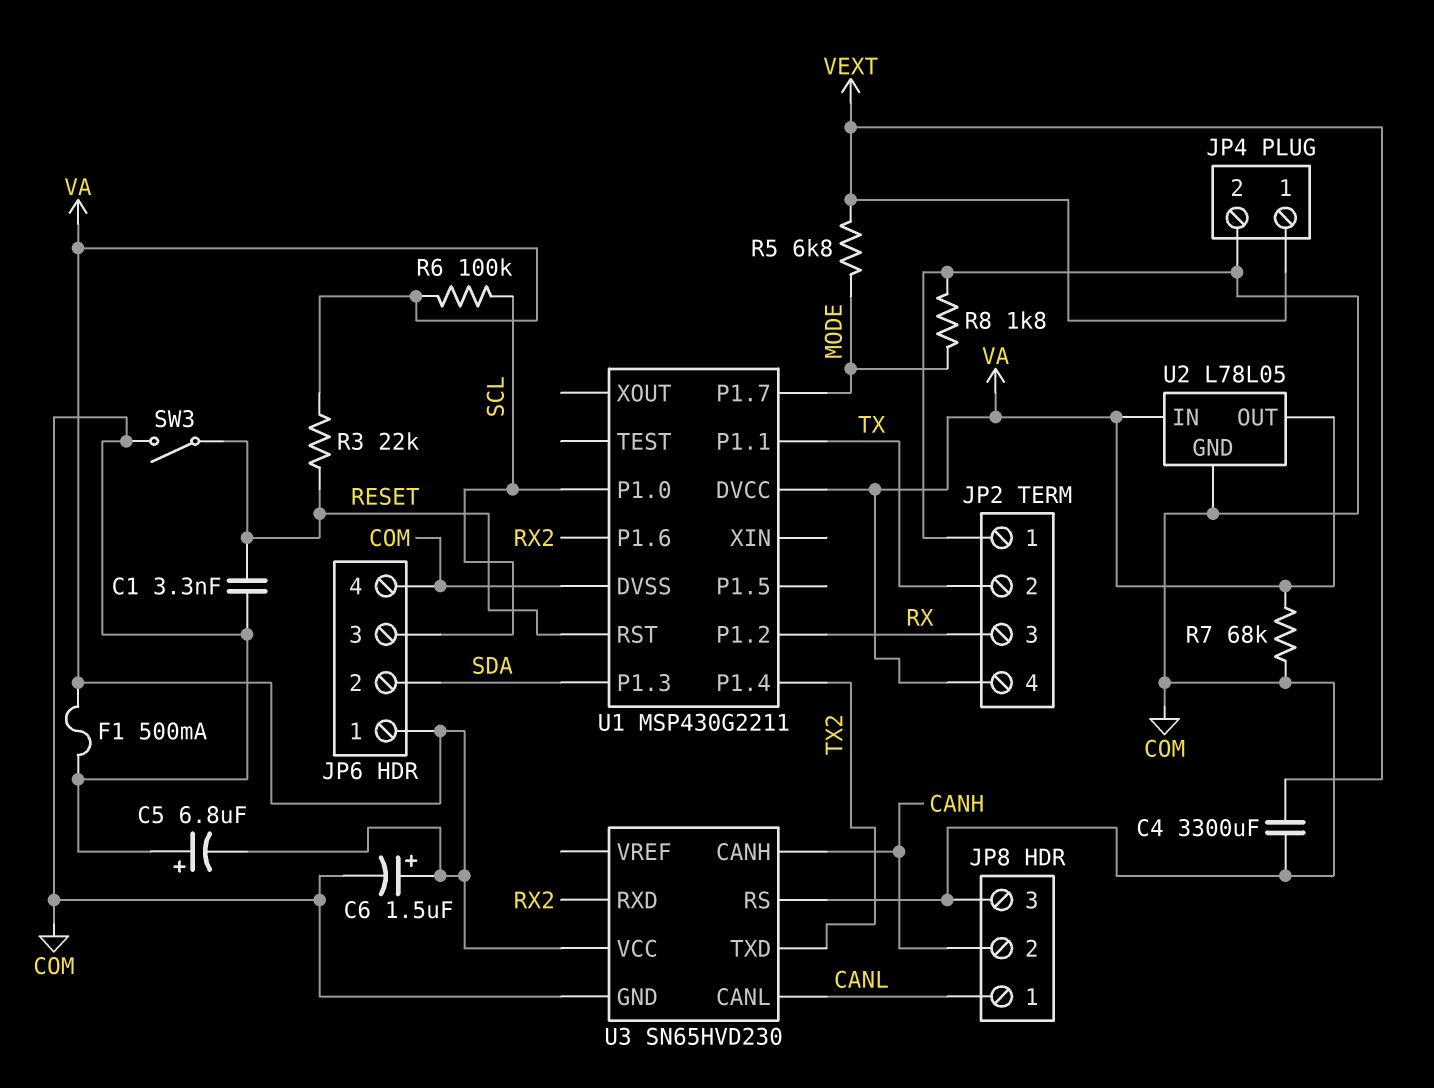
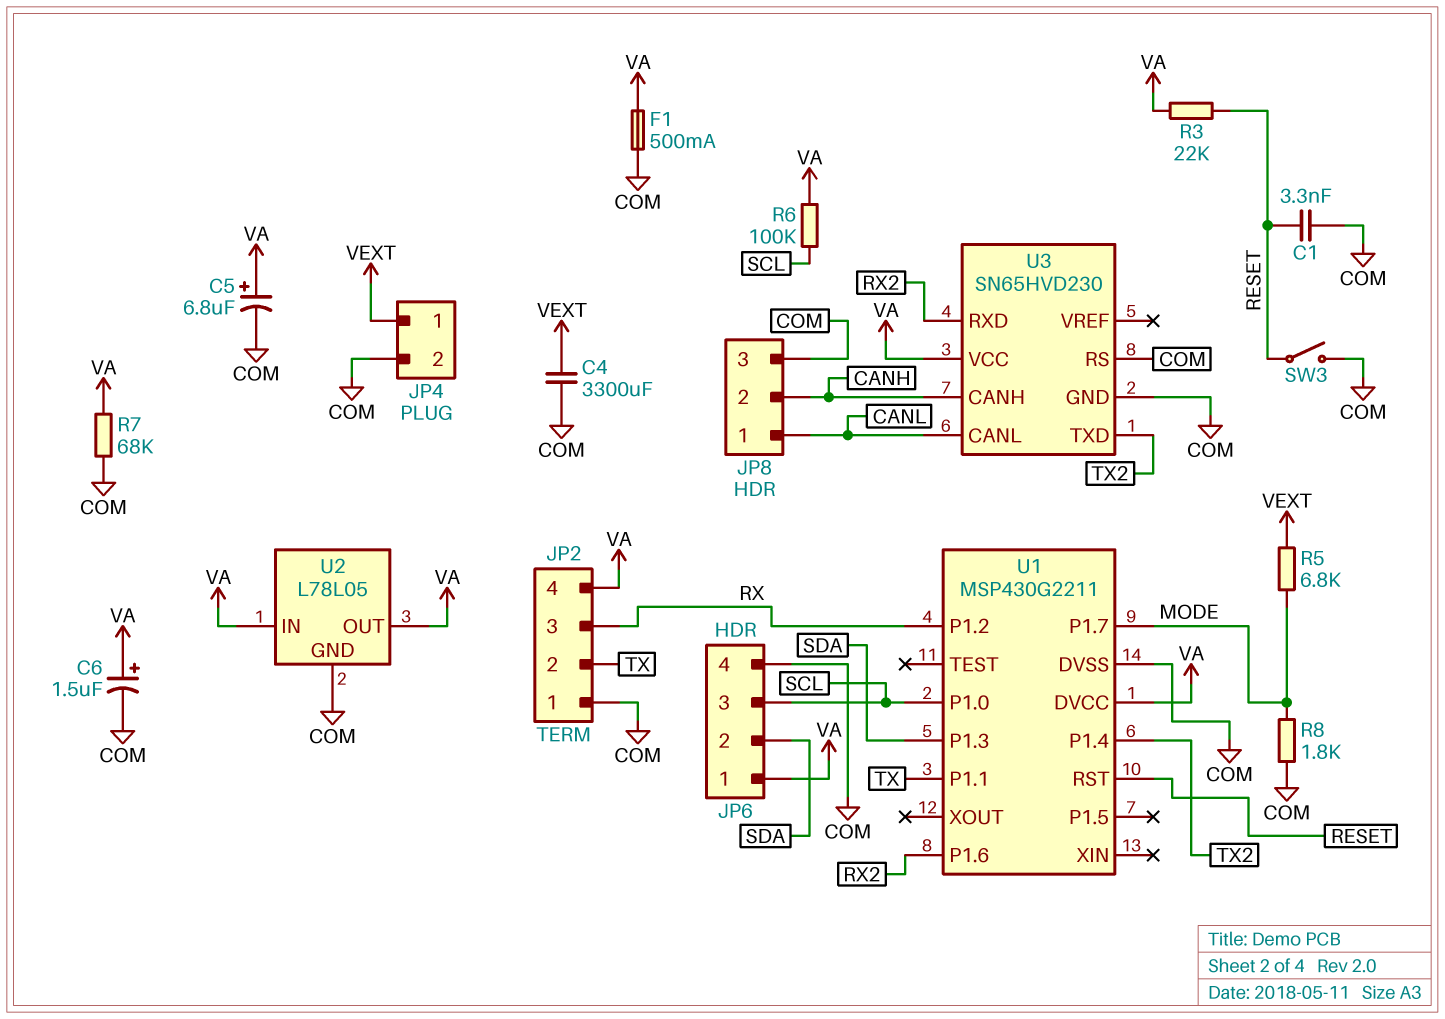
C5: 6.8uF (plus COM, minus VA) -> 6.8uF (plus VA, minus COM)

